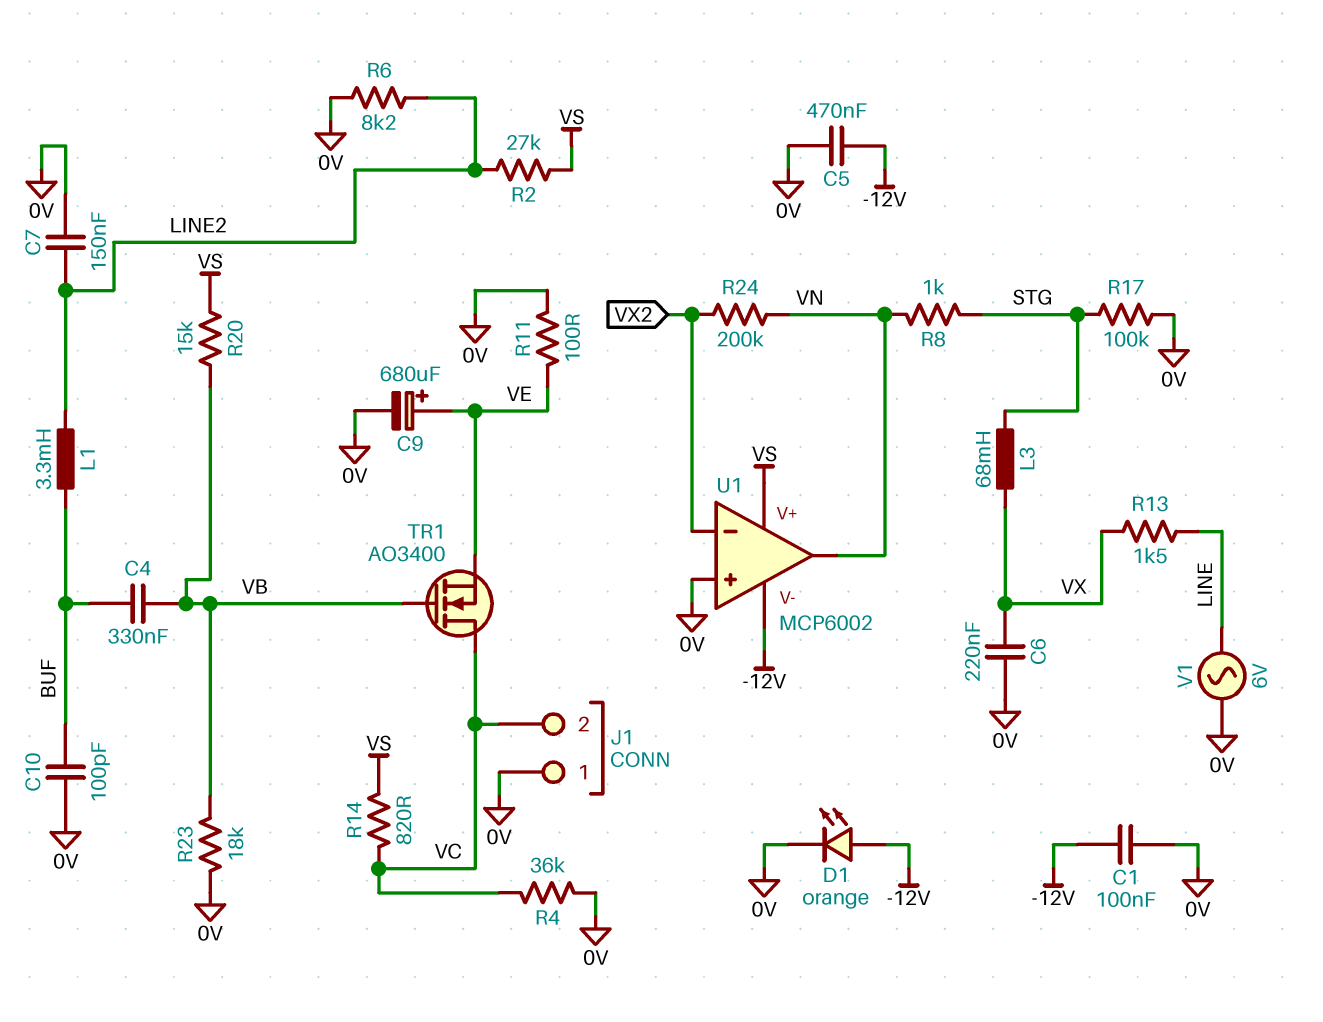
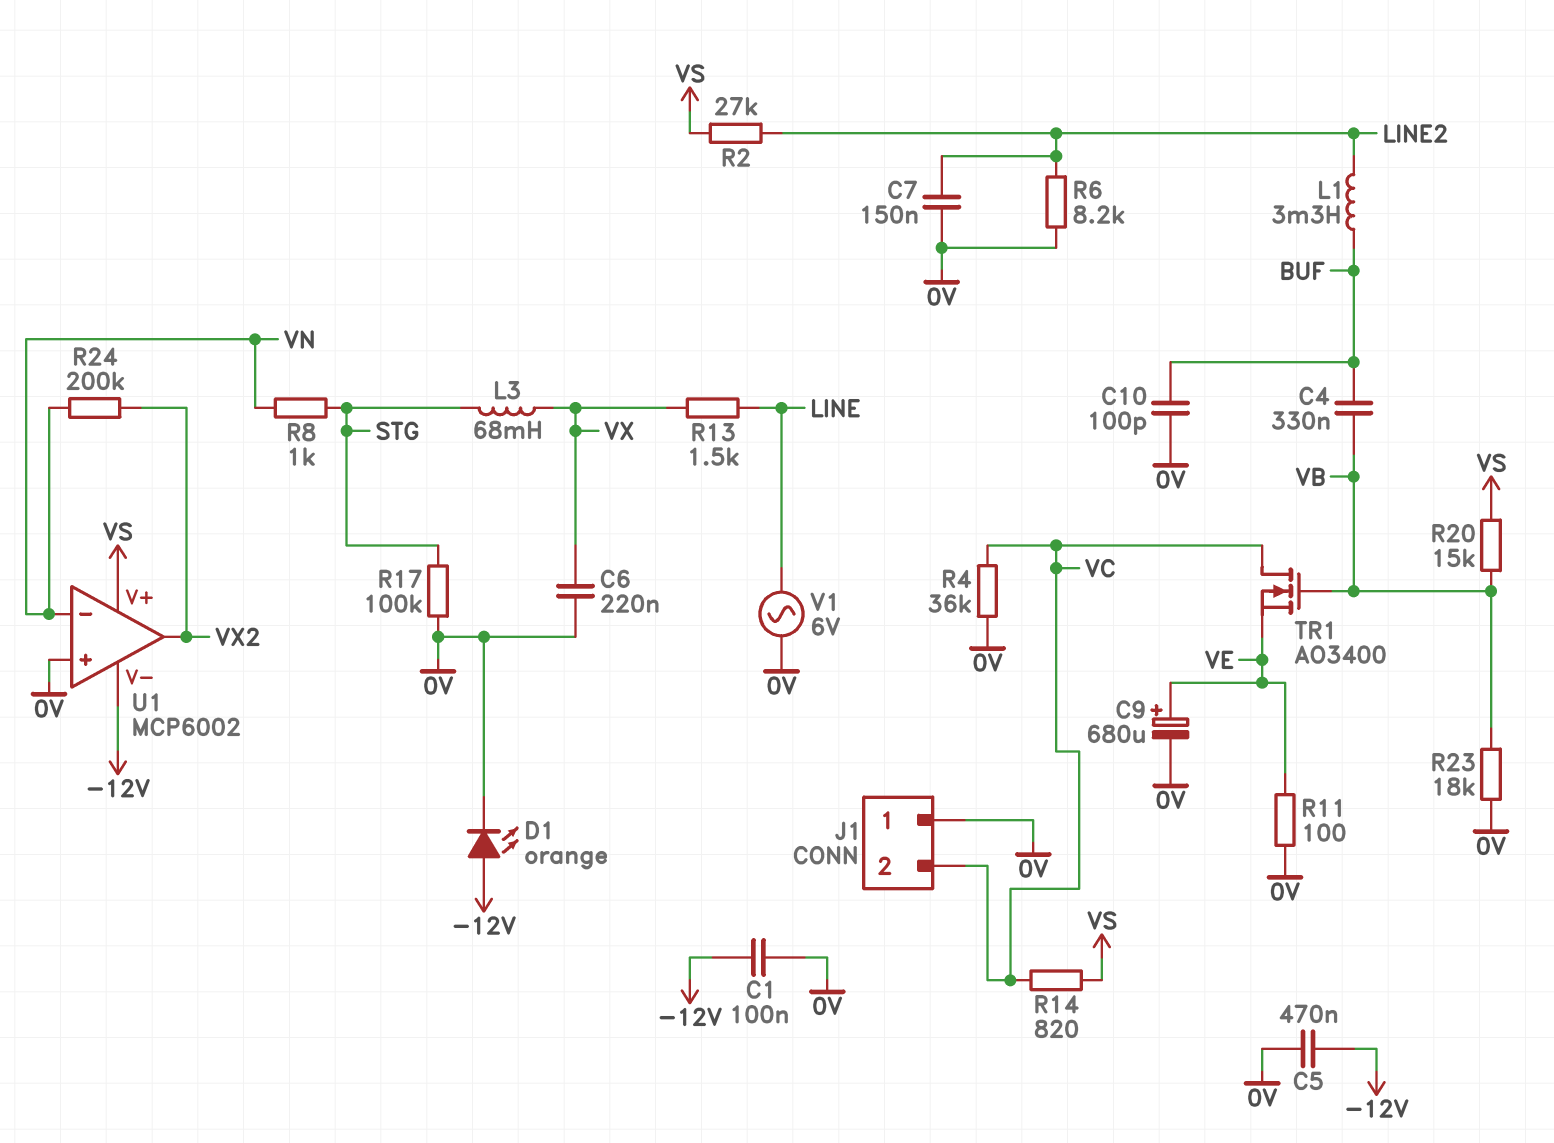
U1 pin in-: VX2 -> VN
U1 pin out: VN -> VX2

